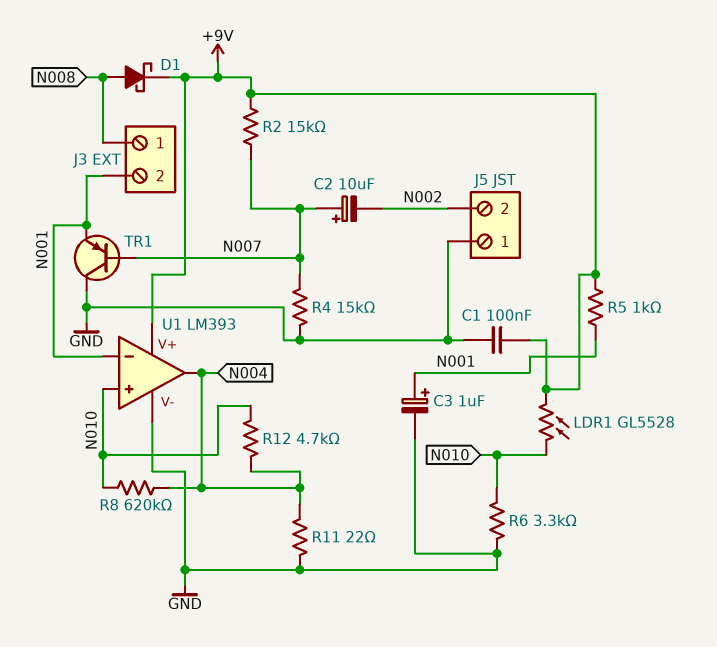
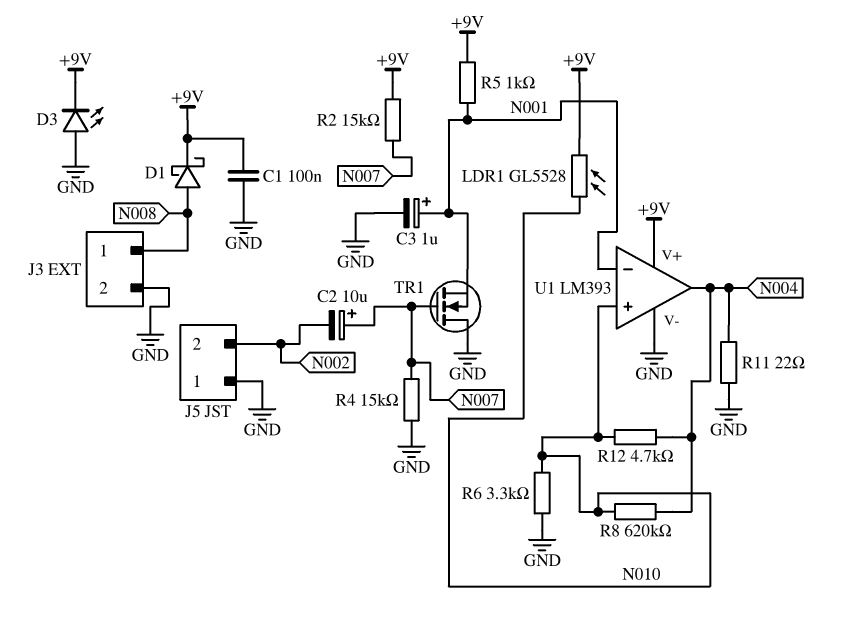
D3: none -> LED (A GND, K +9V)
J3 pin 2: N001 -> GND
TR1: PNP (B N007, C GND, E N001) -> NMOS (G N007, D GND, S N001)

